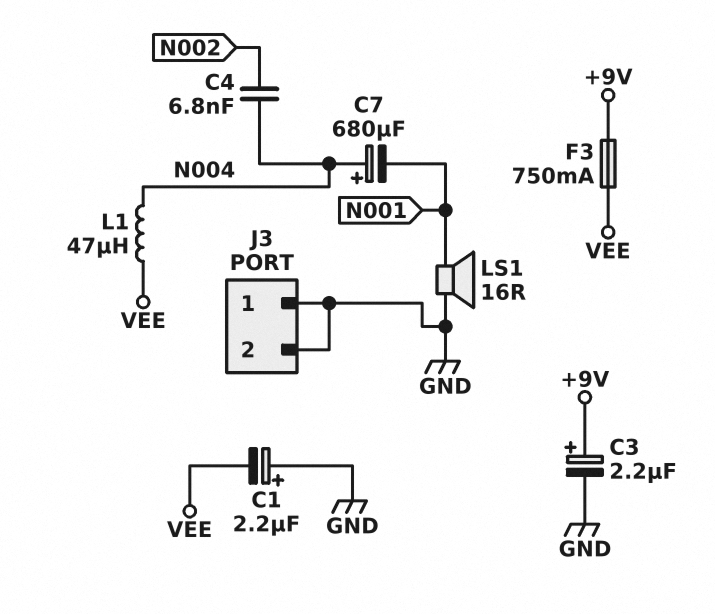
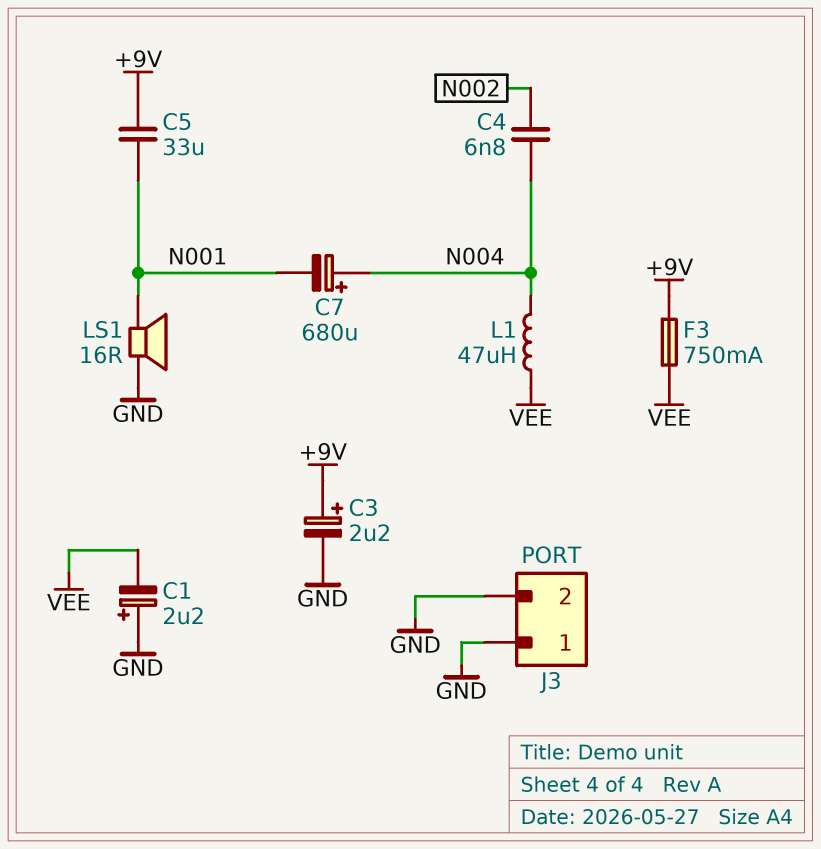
C5: none -> 33uF (+9V, N001)

